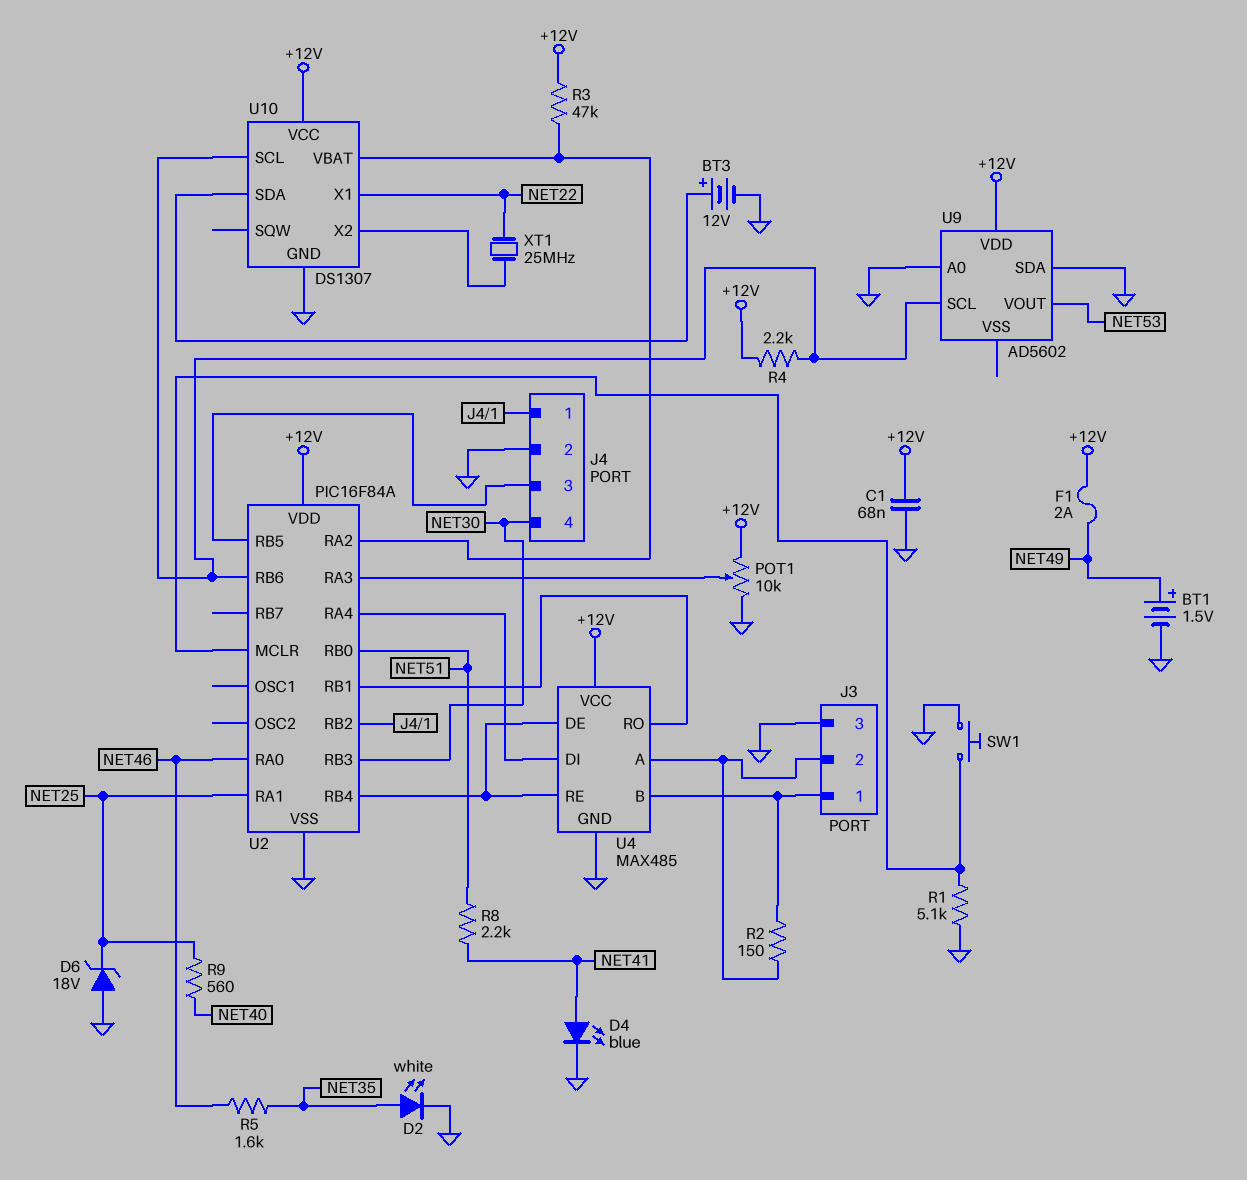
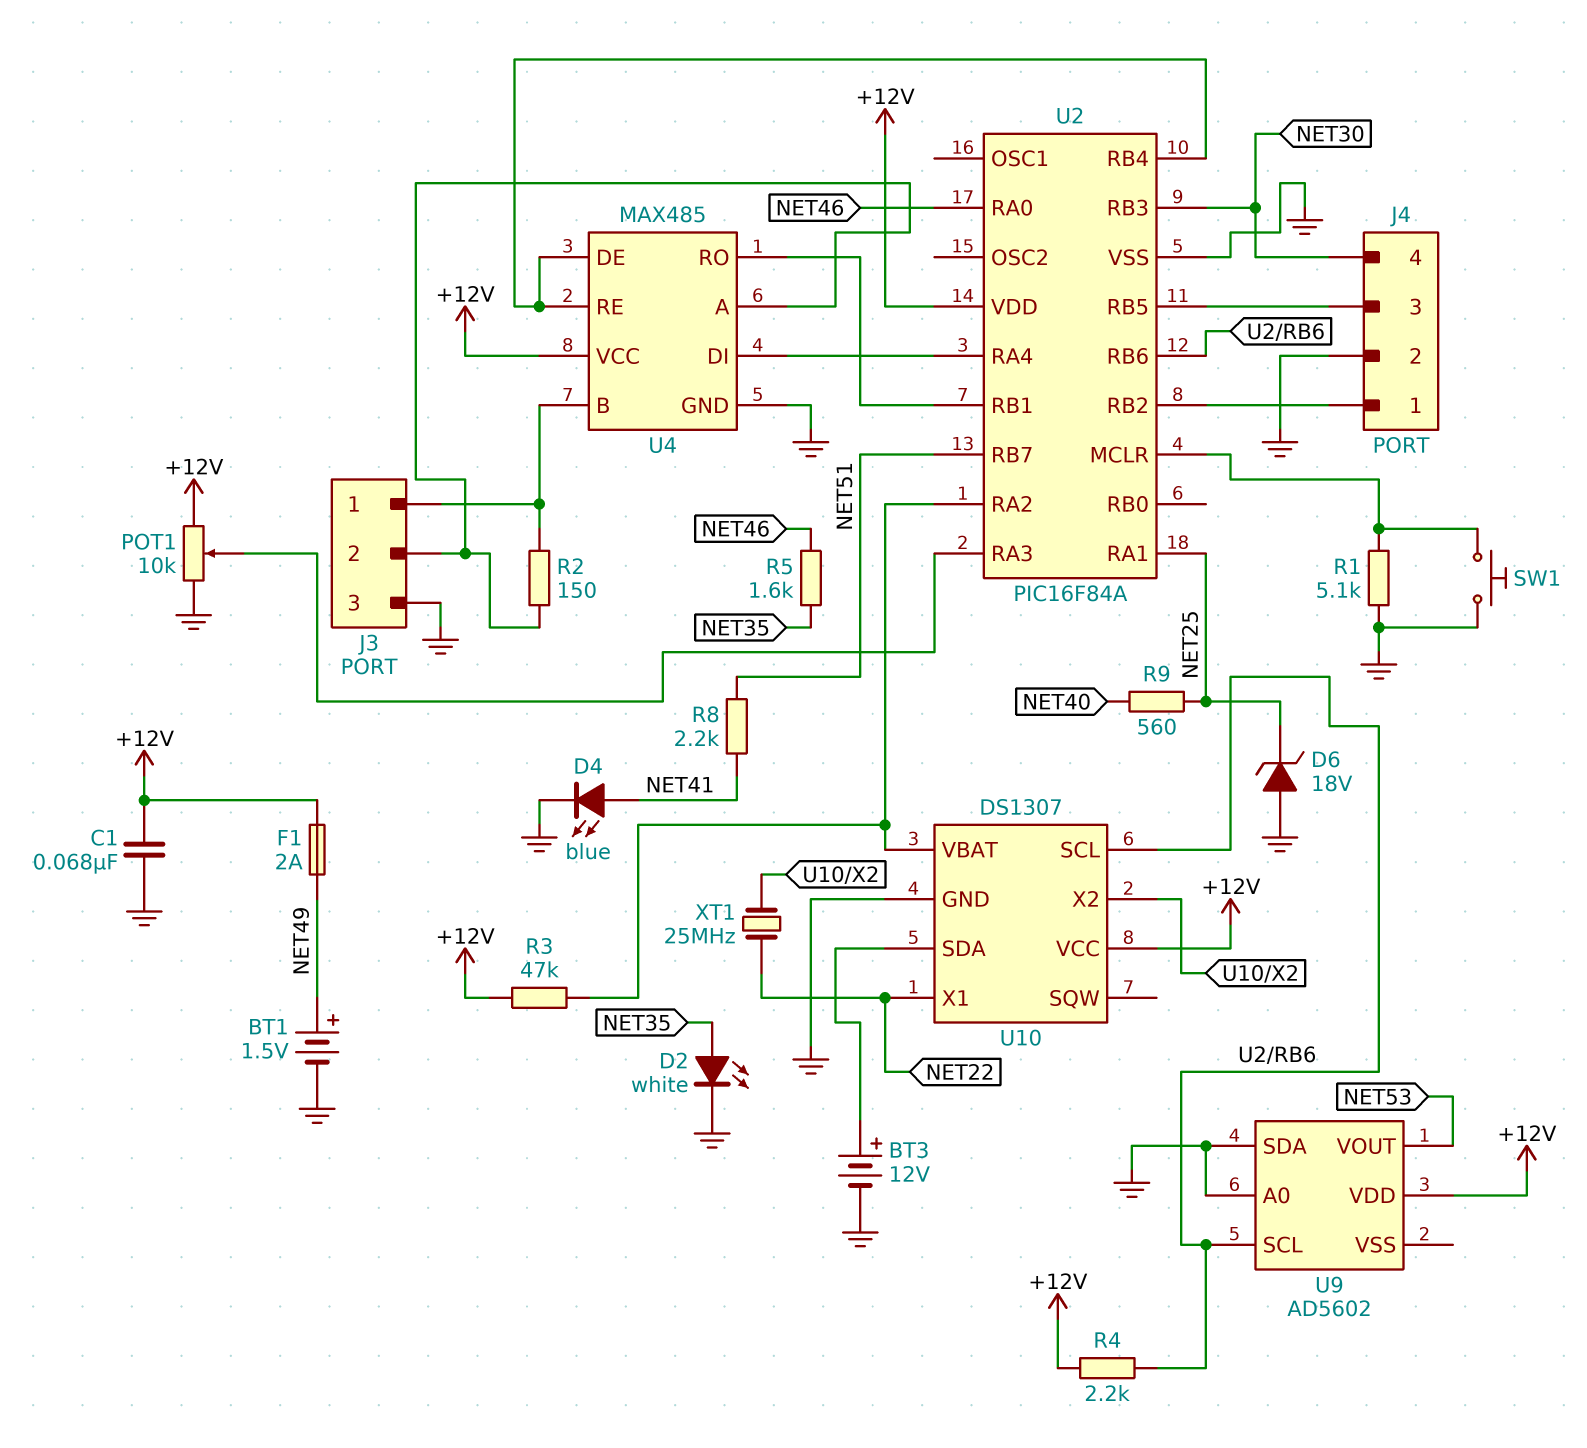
U2 pin RB0: NET51 -> none
U2 pin RB7: none -> NET51

